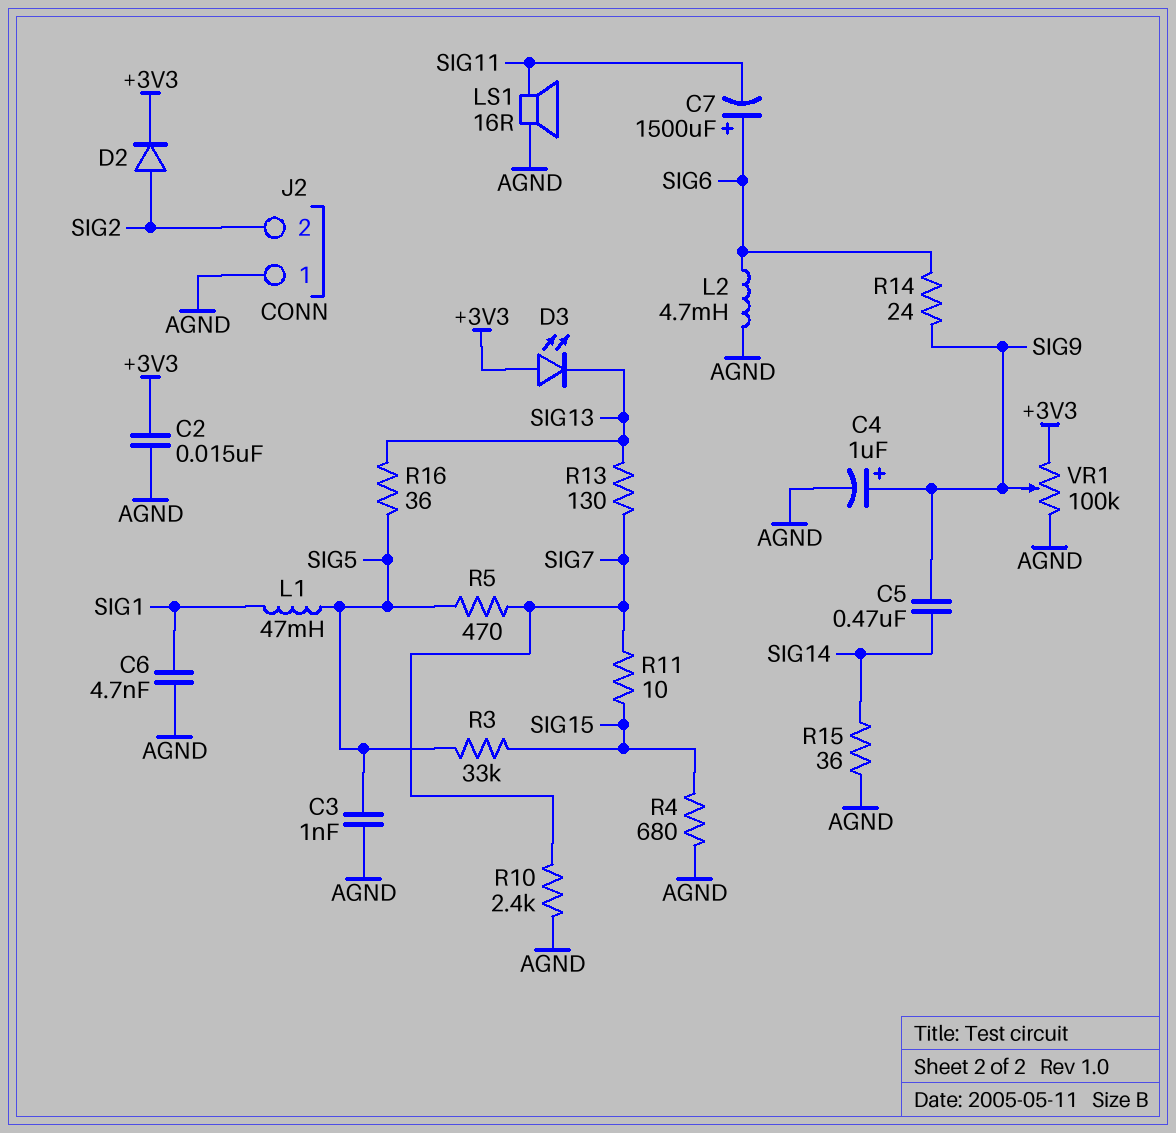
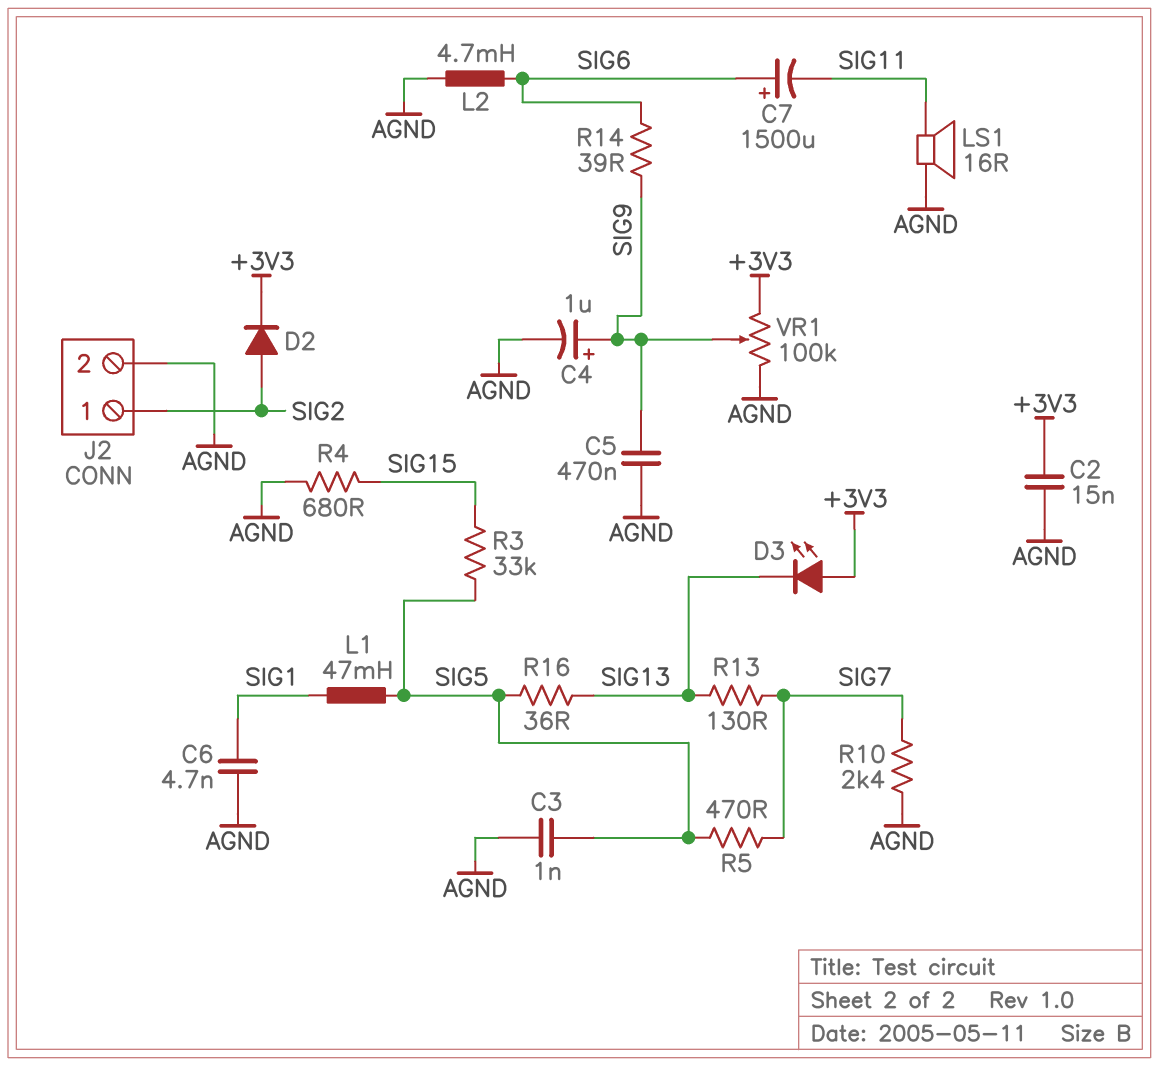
C5: 470nF (SIG9, SIG14) -> 470nF (AGND, SIG9)
J2 pin 1: AGND -> SIG2
J2 pin 2: SIG2 -> AGND
R11: 10 (SIG7, SIG15) -> none
R14: 24 (SIG6, SIG9) -> 39 (SIG6, SIG9)
R15: 36 (AGND, SIG14) -> none

